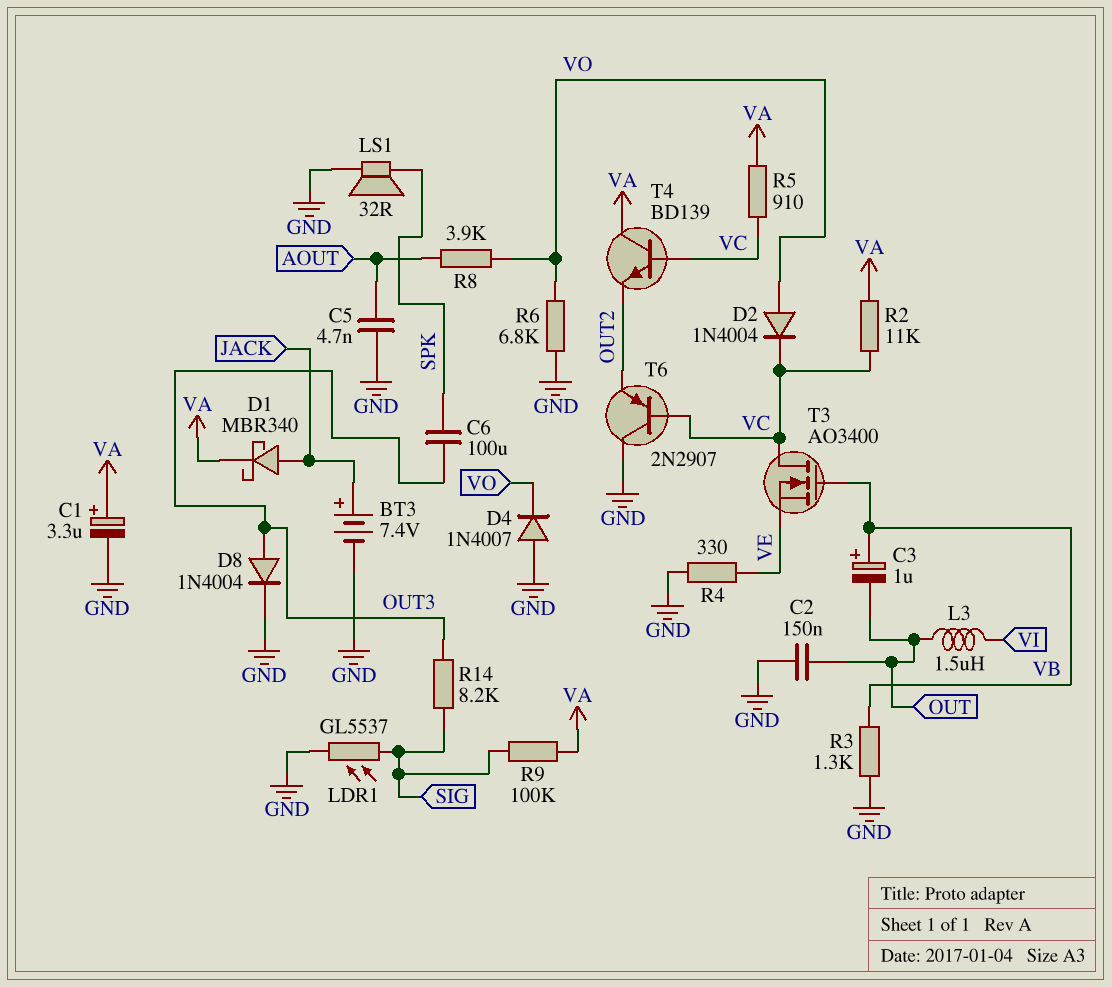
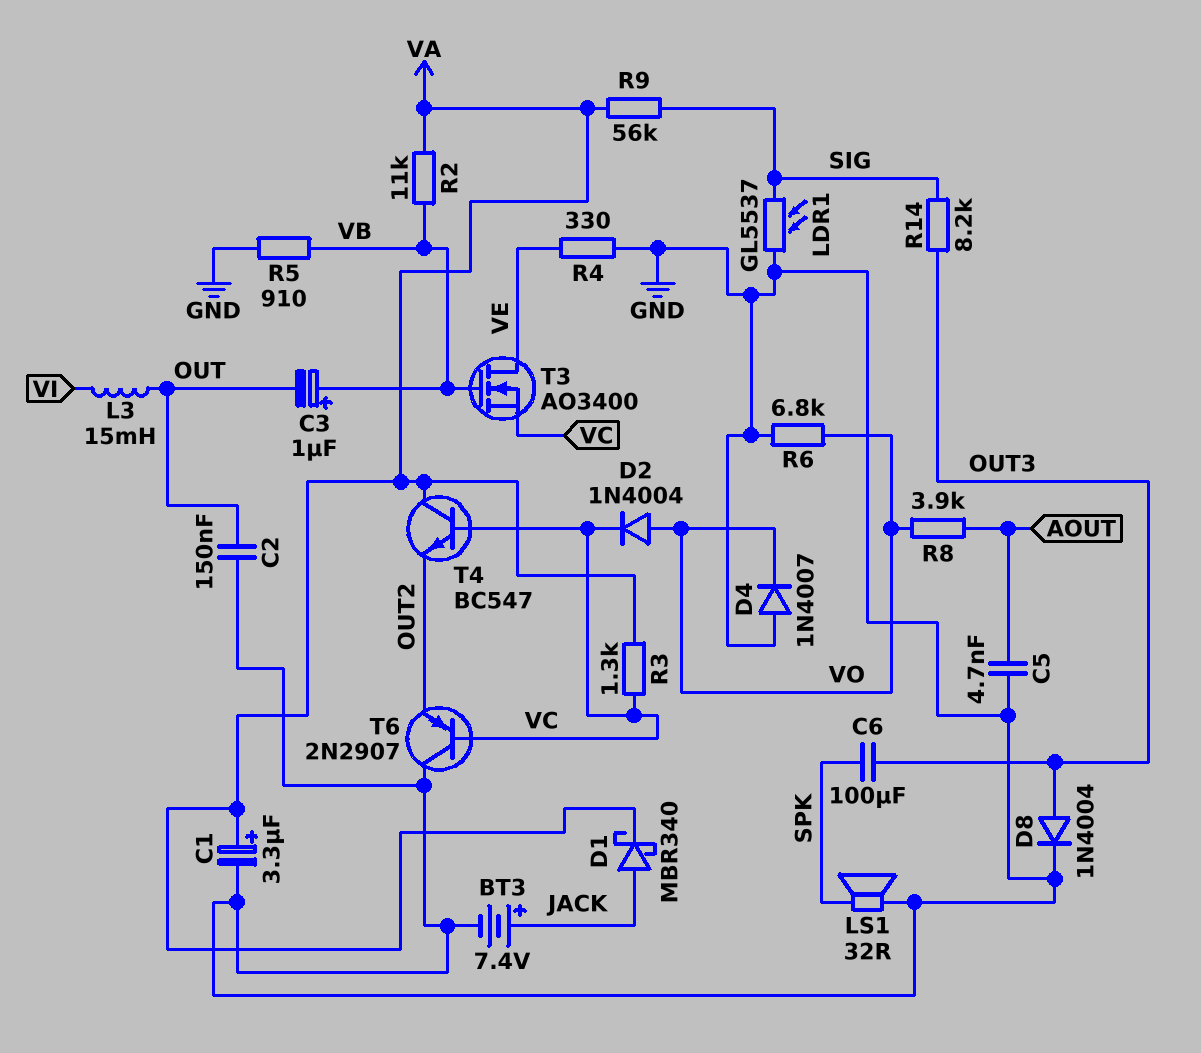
L3: 1.5uH (OUT, VI) -> 15mH (OUT, VI)
R2: 11k (VA, VC) -> 11k (VA, VB)
R3: 1.3k (GND, VB) -> 1.3k (VA, VC)
R5: 910 (VA, VC) -> 910 (GND, VB)
R9: 100k (SIG, VA) -> 56k (SIG, VA)
T3: NMOS AO3400 (G VB, D VC, S VE) -> NMOS AO3400 (G VB, D VE, S VC)
T4: NPN BD139 (B VC, C VA, E OUT2) -> NPN BC547 (B VC, C VA, E OUT2)

